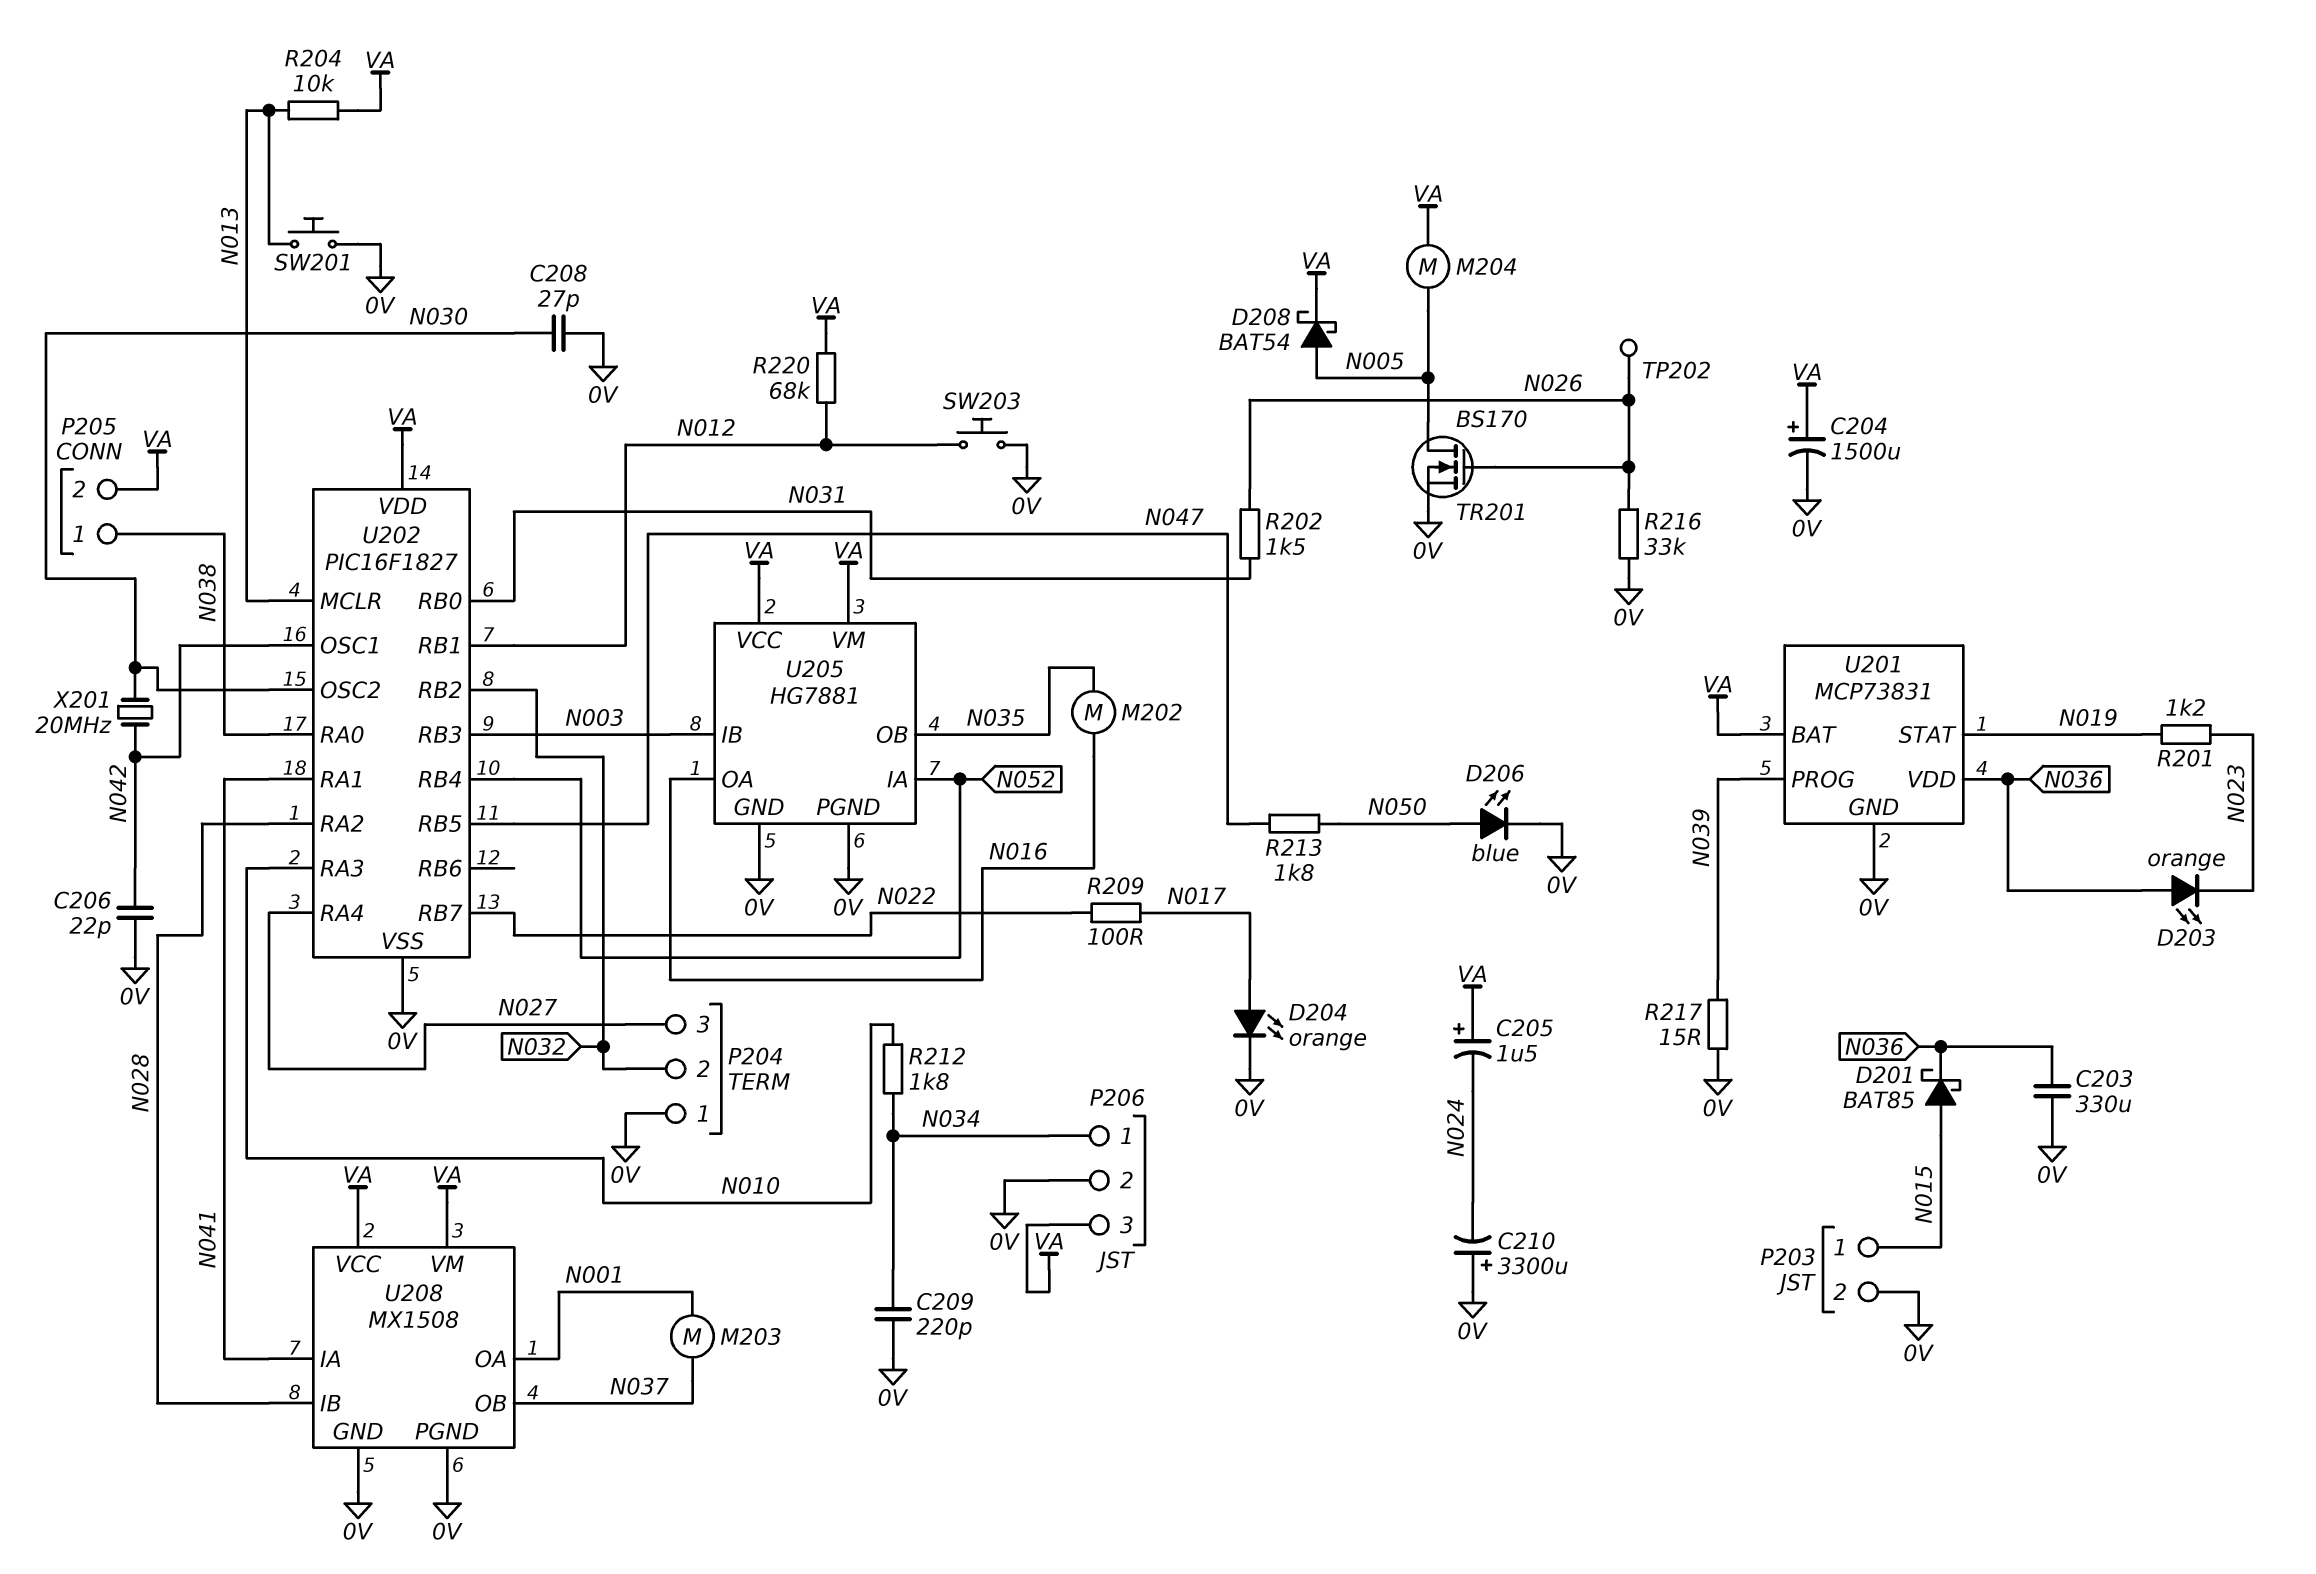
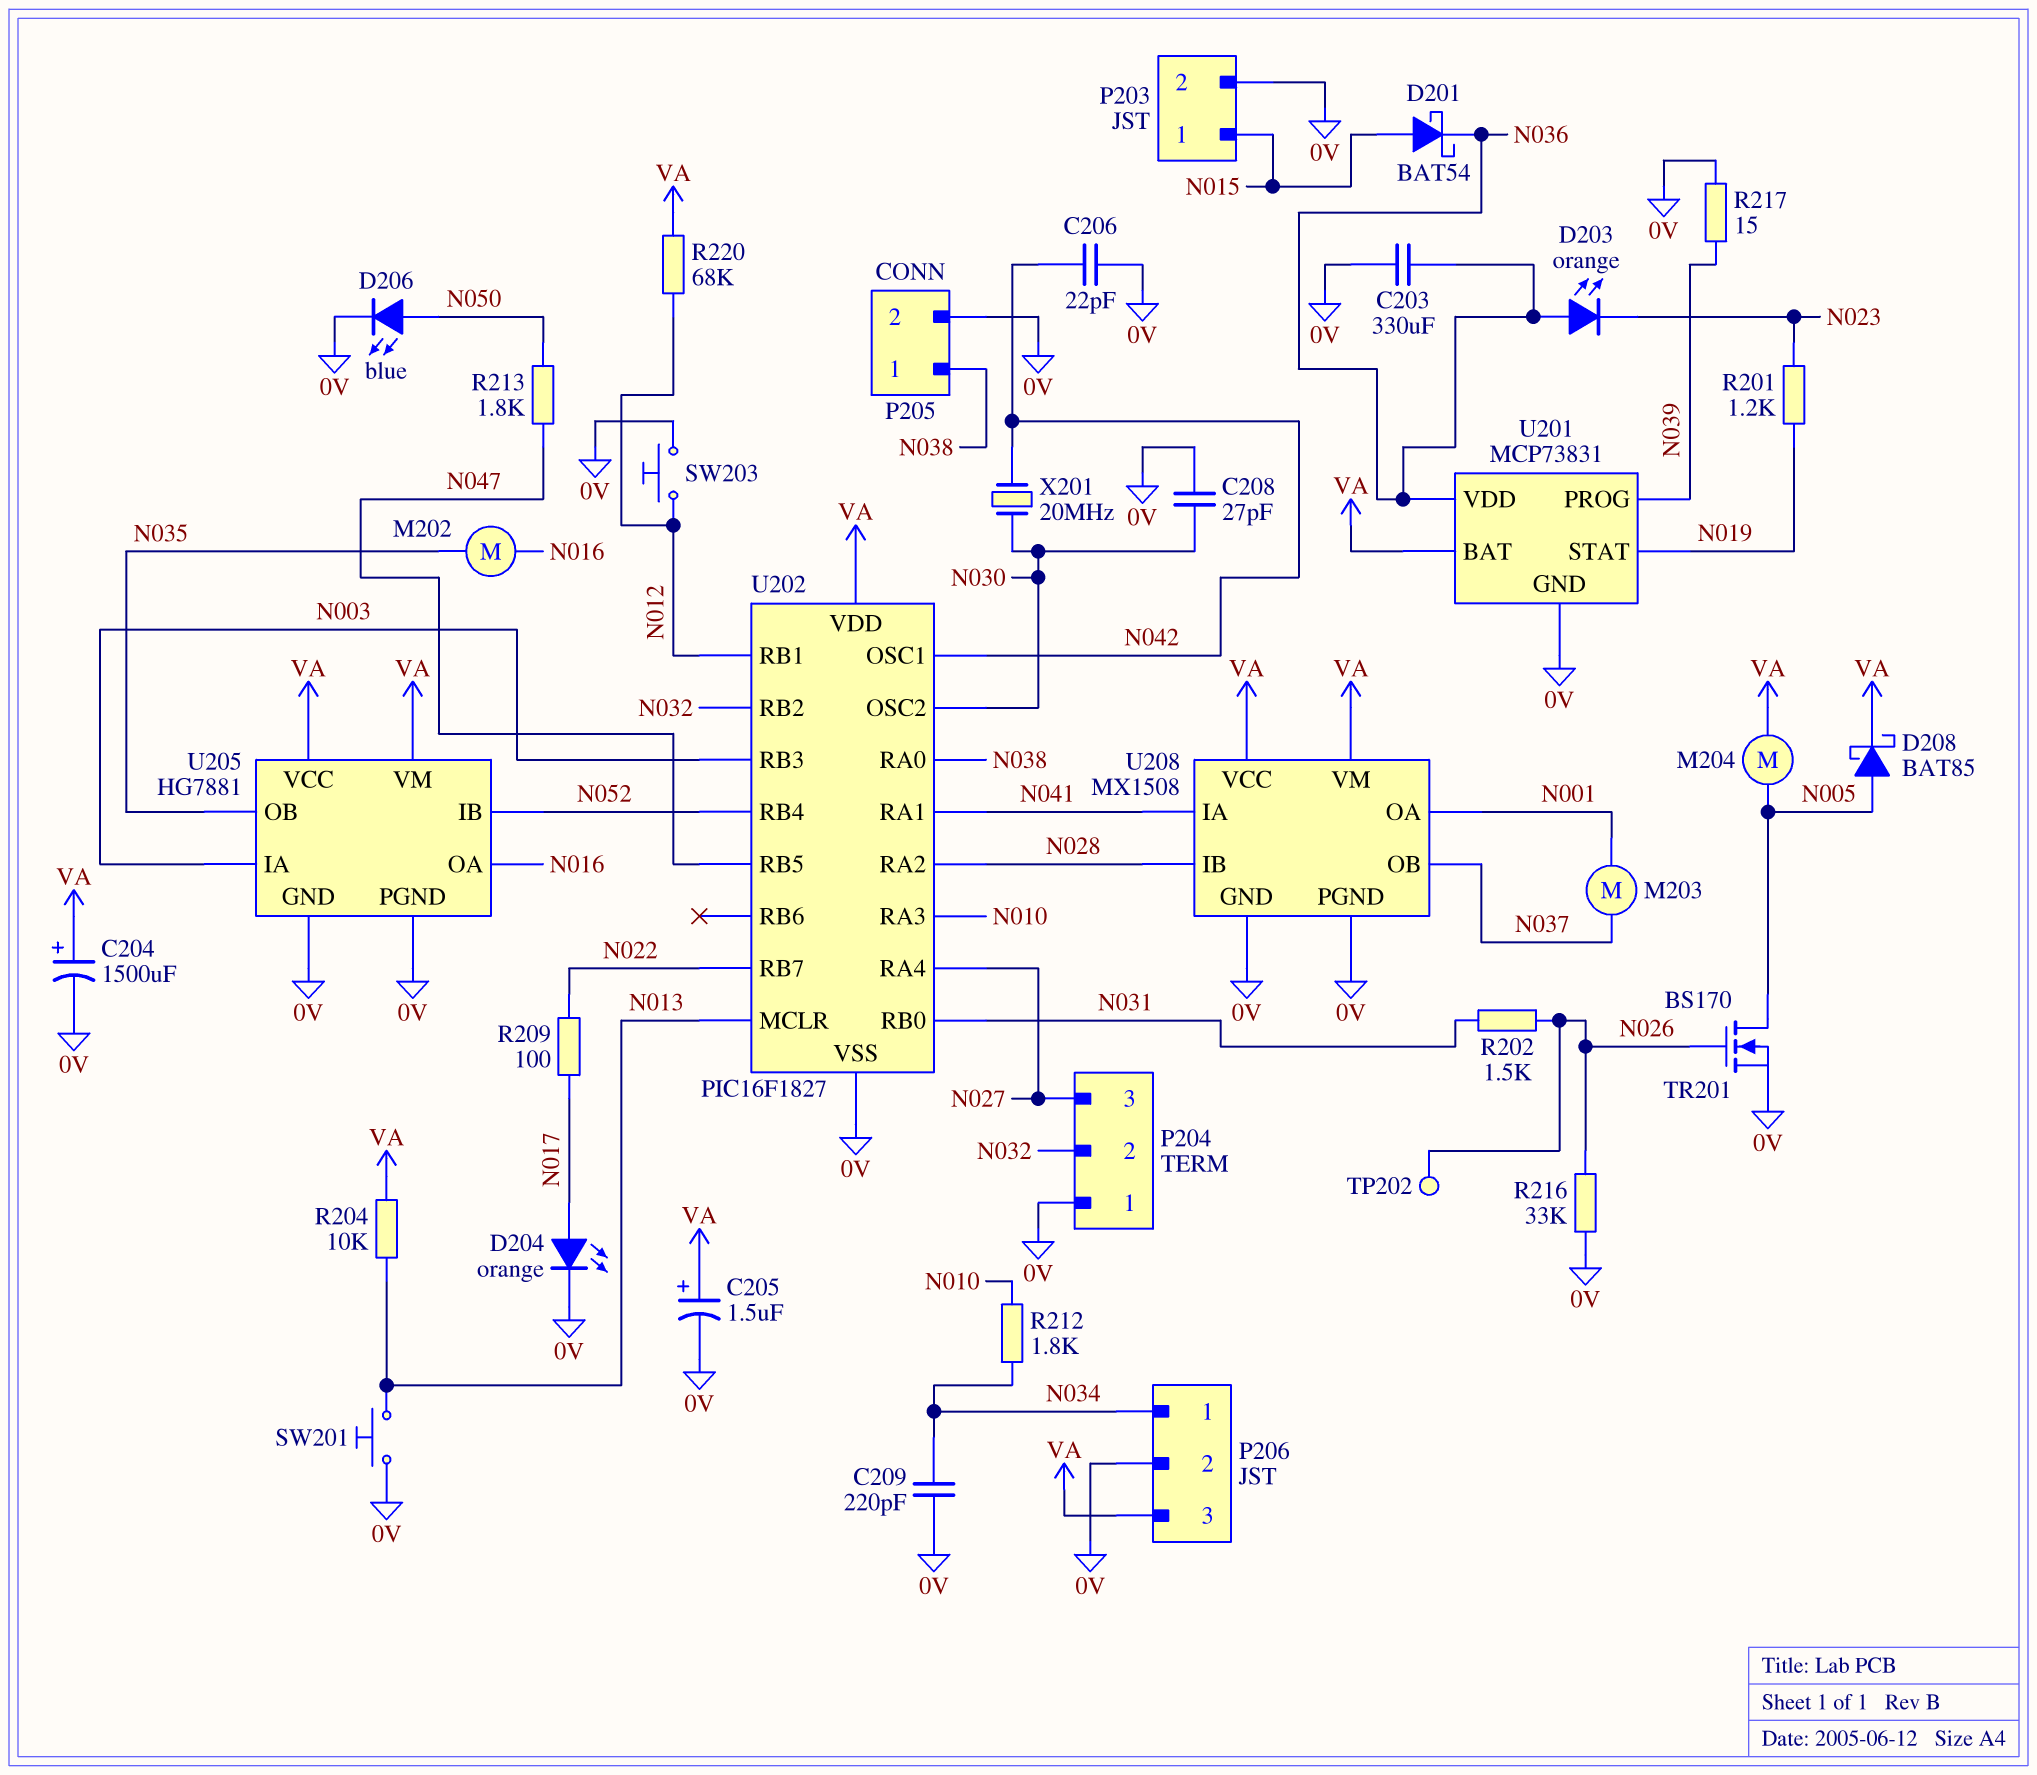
C205: 1.5uF (plus VA, minus N024) -> 1.5uF (plus VA, minus 0V)
C210: 3300uF (plus 0V, minus N024) -> none
D201: schottky BAT85 (A N015, K N036) -> schottky BAT54 (A N015, K N036)
D208: schottky BAT54 (A N005, K VA) -> schottky BAT85 (A N005, K VA)
P205 pin 2: VA -> 0V
U205 pin IA: N052 -> N003
U205 pin IB: N003 -> N052

